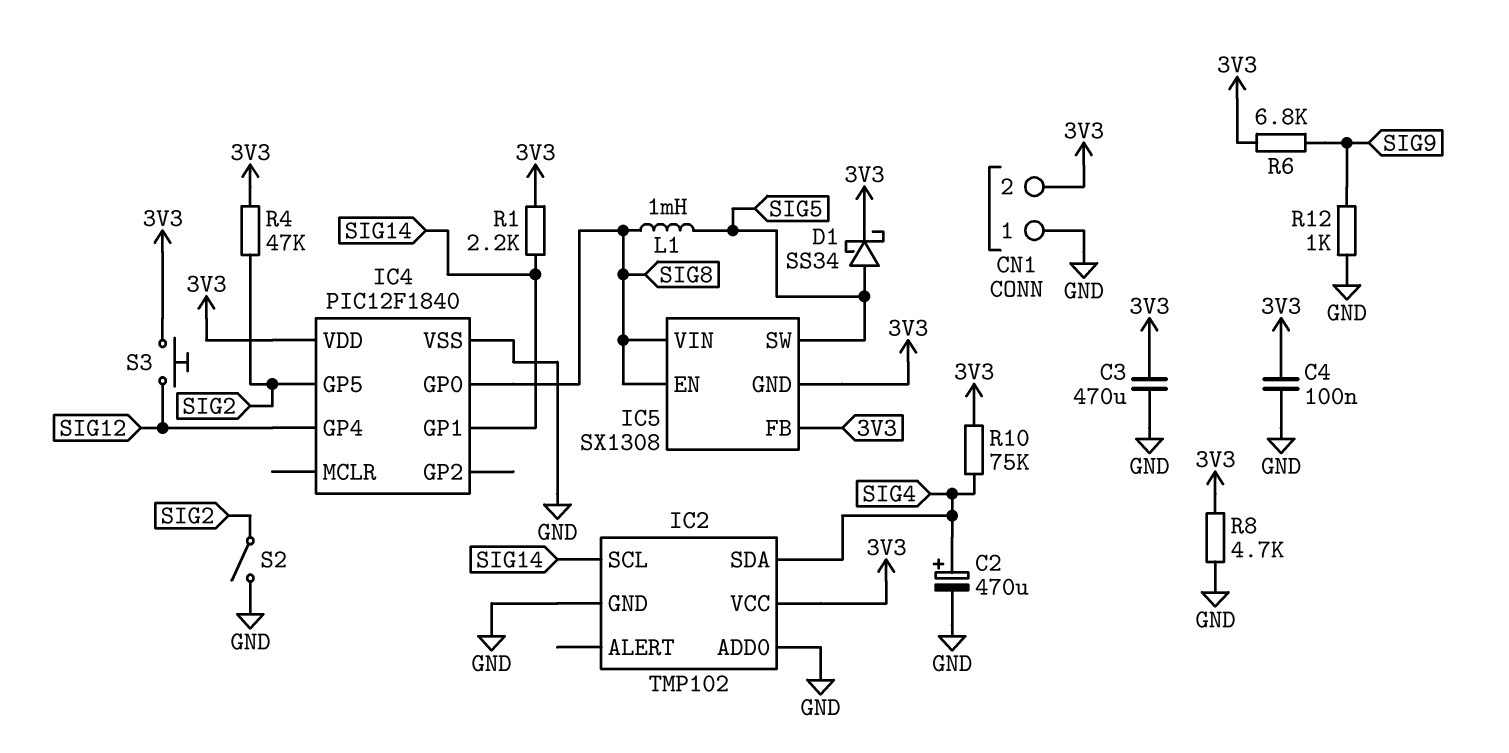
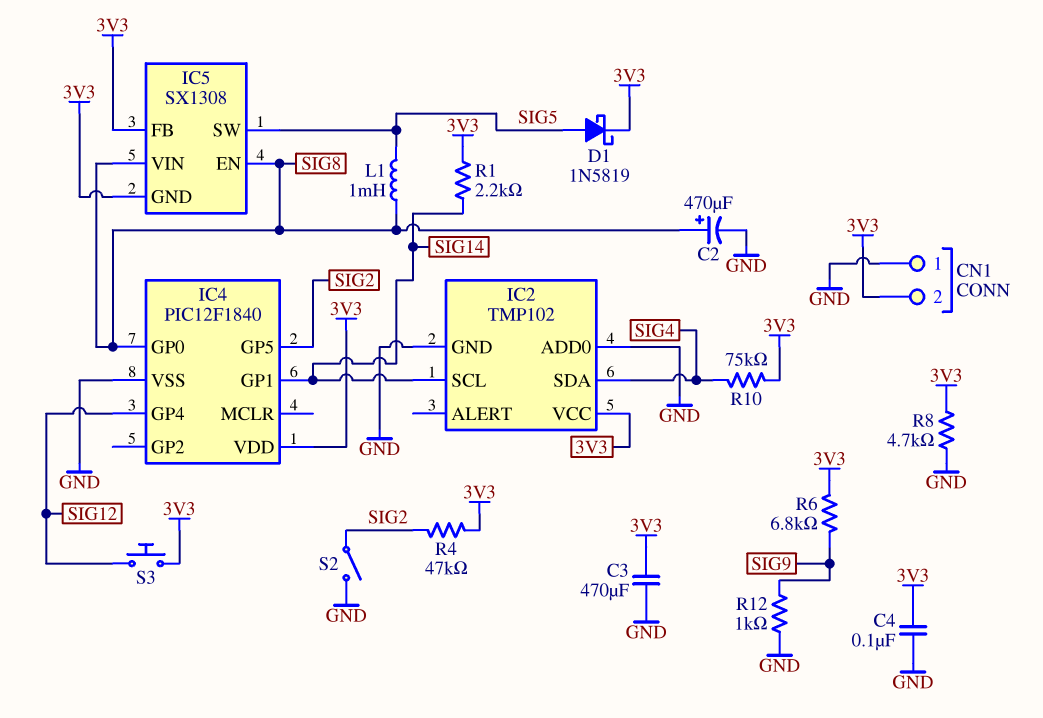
C2: 470uF (plus SIG4, minus GND) -> 470uF (plus SIG8, minus GND)
D1: schottky SS34 (A SIG5, K 3V3) -> schottky 1N5819 (A SIG5, K 3V3)

